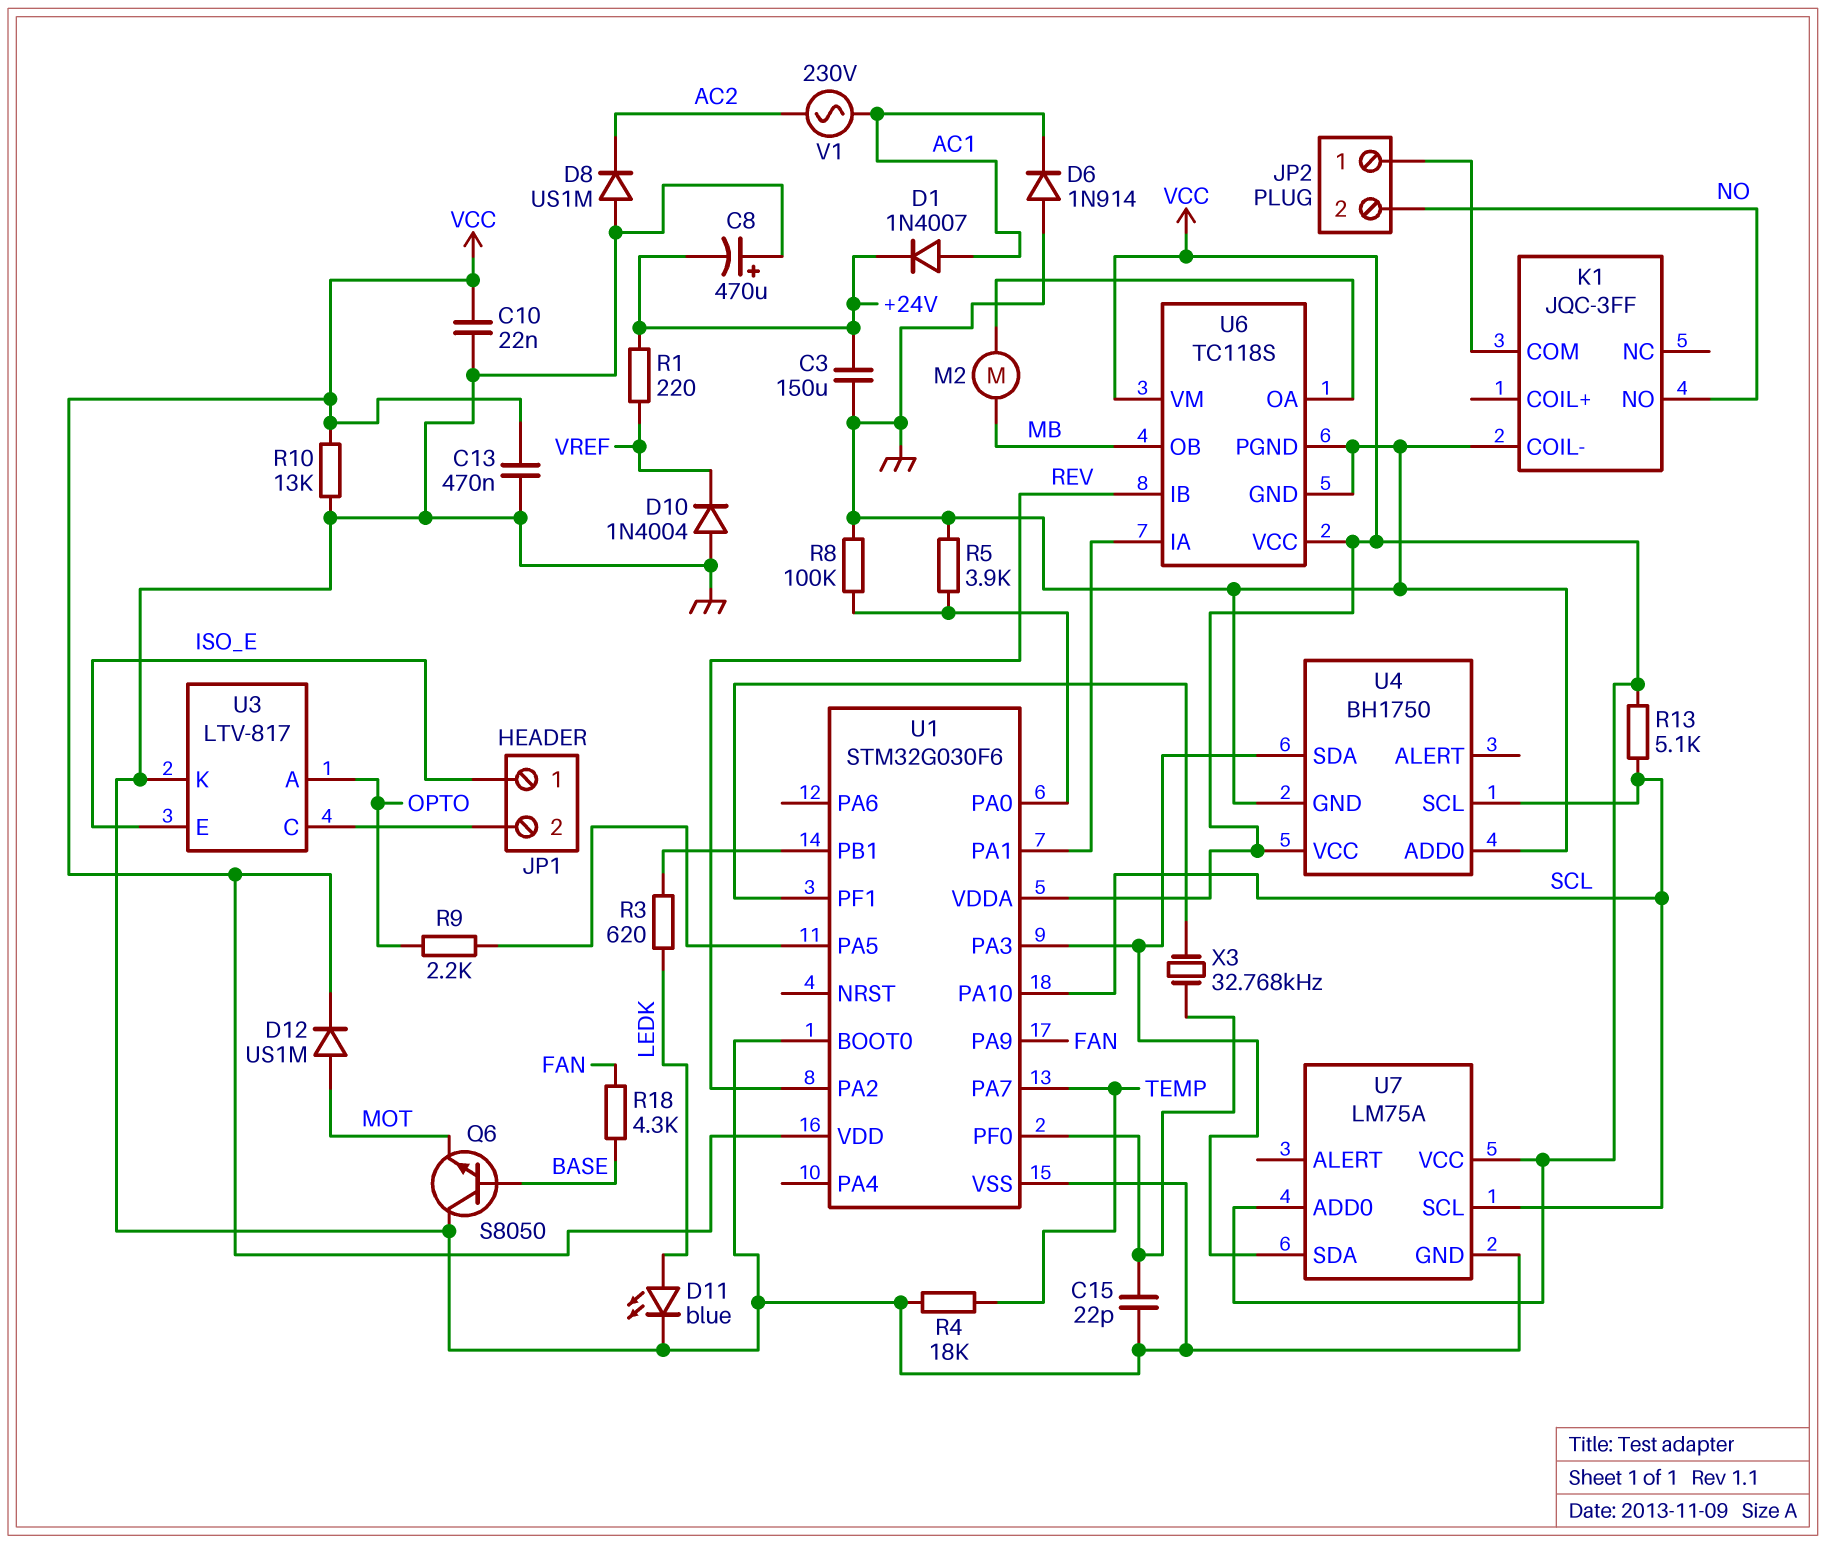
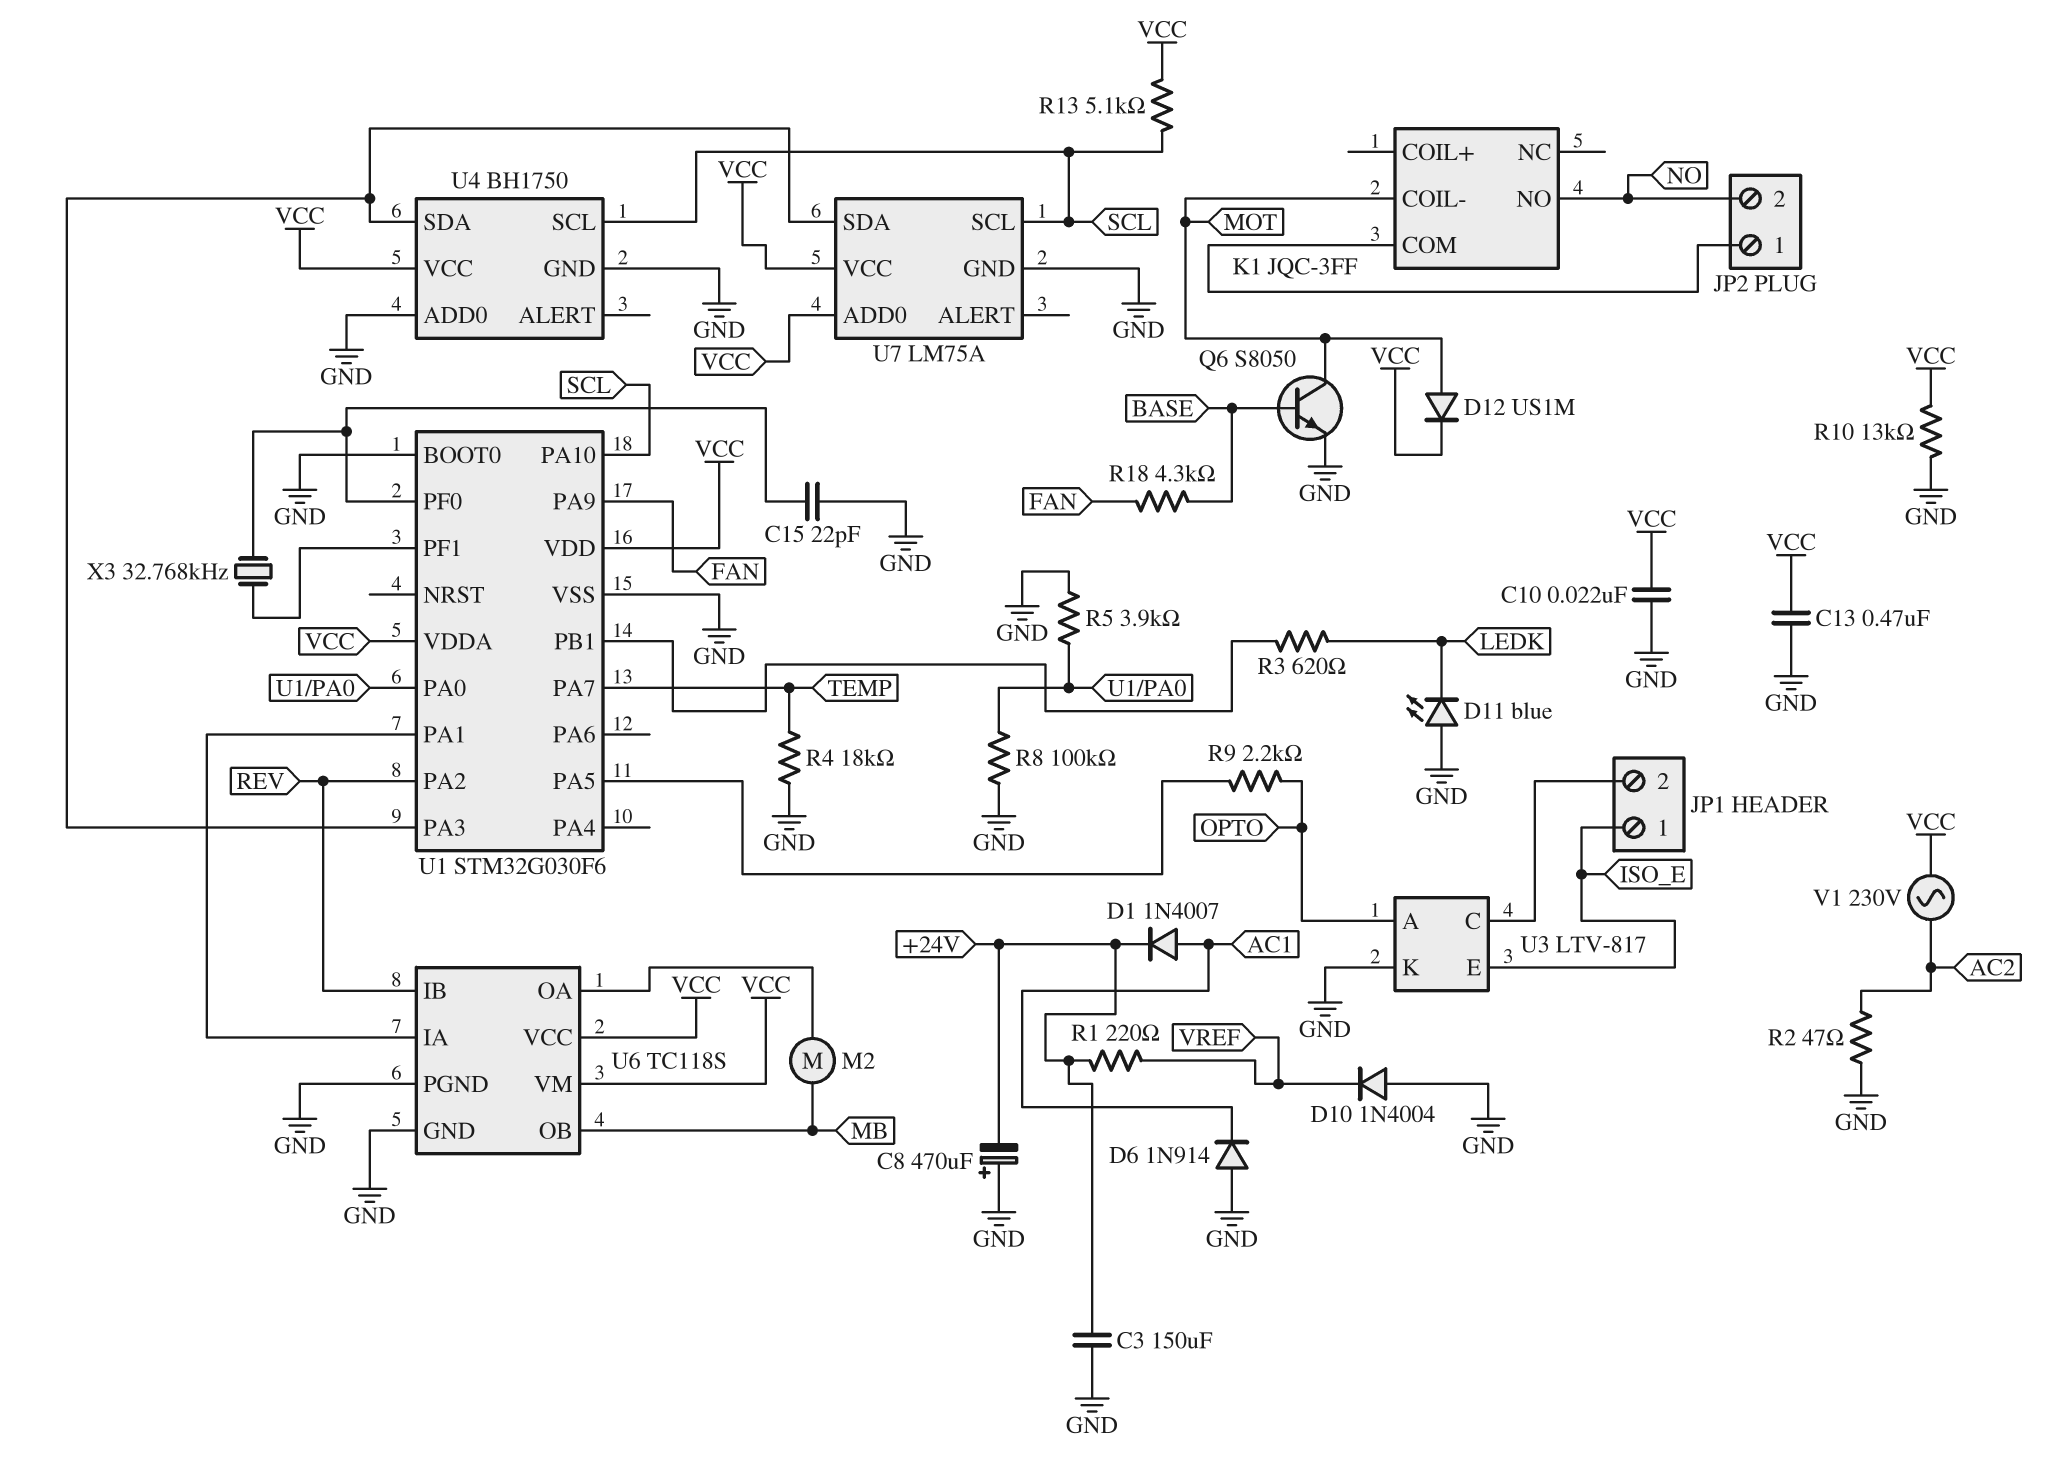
D8: diode US1M (A GND, K AC2) -> none
D11: LED blue (A LEDK, K GND) -> LED blue (A GND, K LEDK)
K1 pin COIL-: GND -> MOT
Q6: NPN S8050 (B BASE, C GND, E MOT) -> NPN S8050 (B BASE, C MOT, E GND)
R2: none -> 47 (AC2, GND)
V1: AC 230V (AC1, AC2) -> AC 230V (AC2, VCC)

